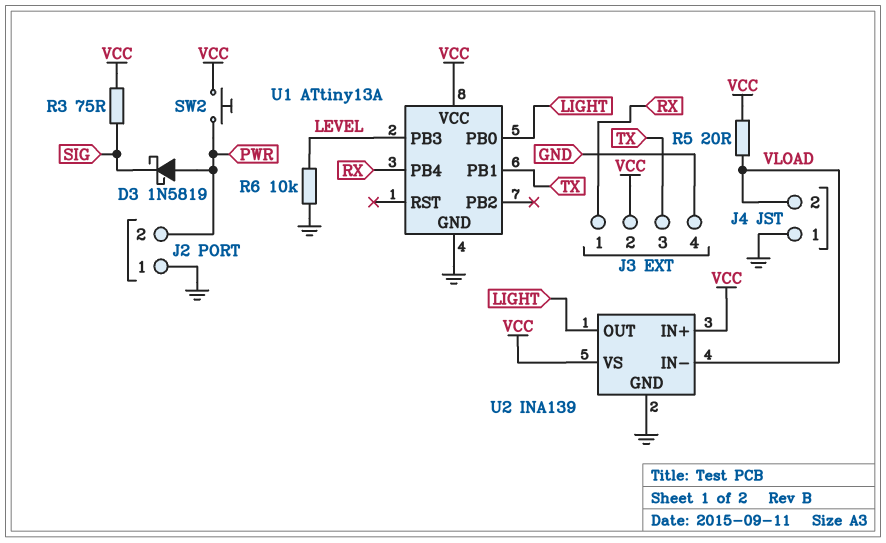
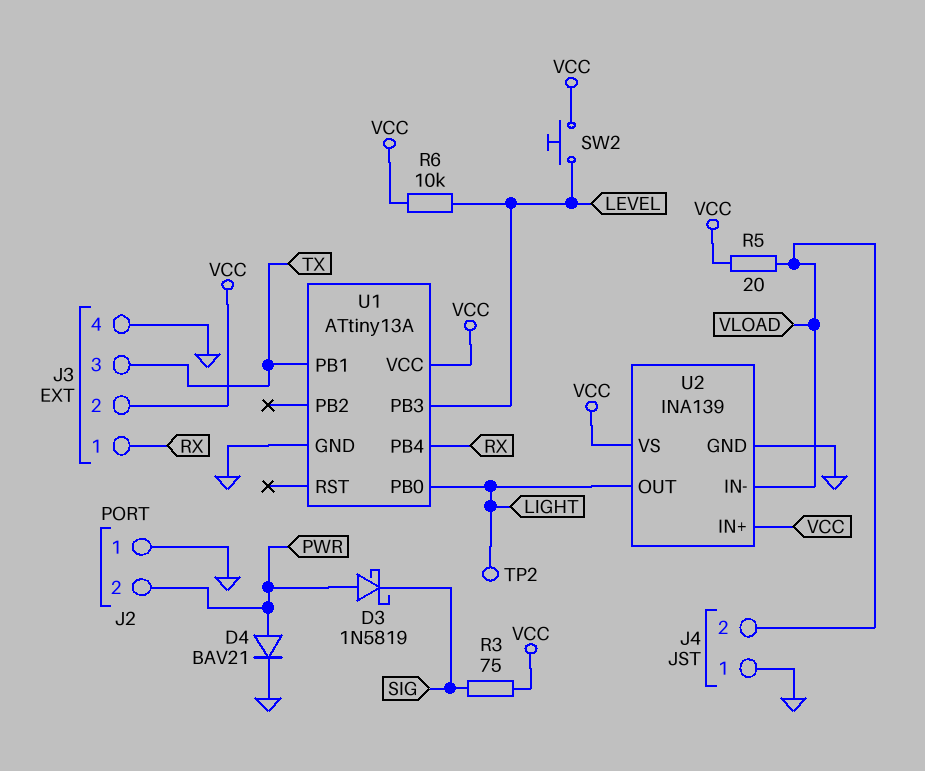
D4: none -> diode BAV21 (A PWR, K GND)
R6: 10k (GND, LEVEL) -> 10k (LEVEL, VCC)
SW2: button (PWR, VCC) -> button (LEVEL, VCC)
TP2: none -> test point (LIGHT)

